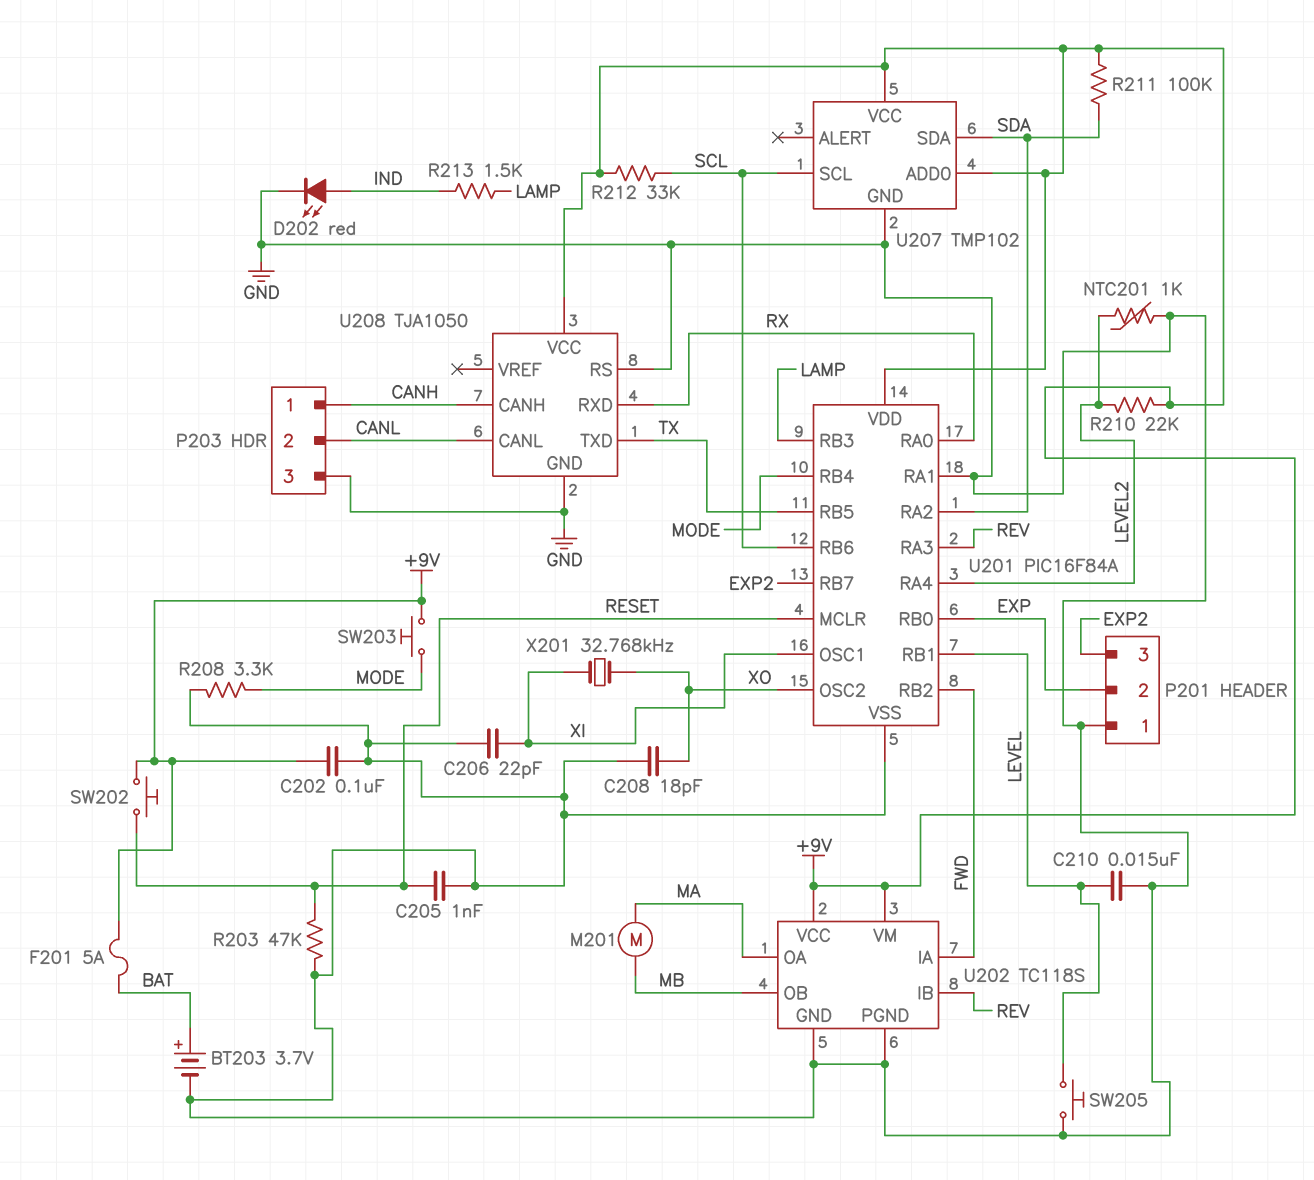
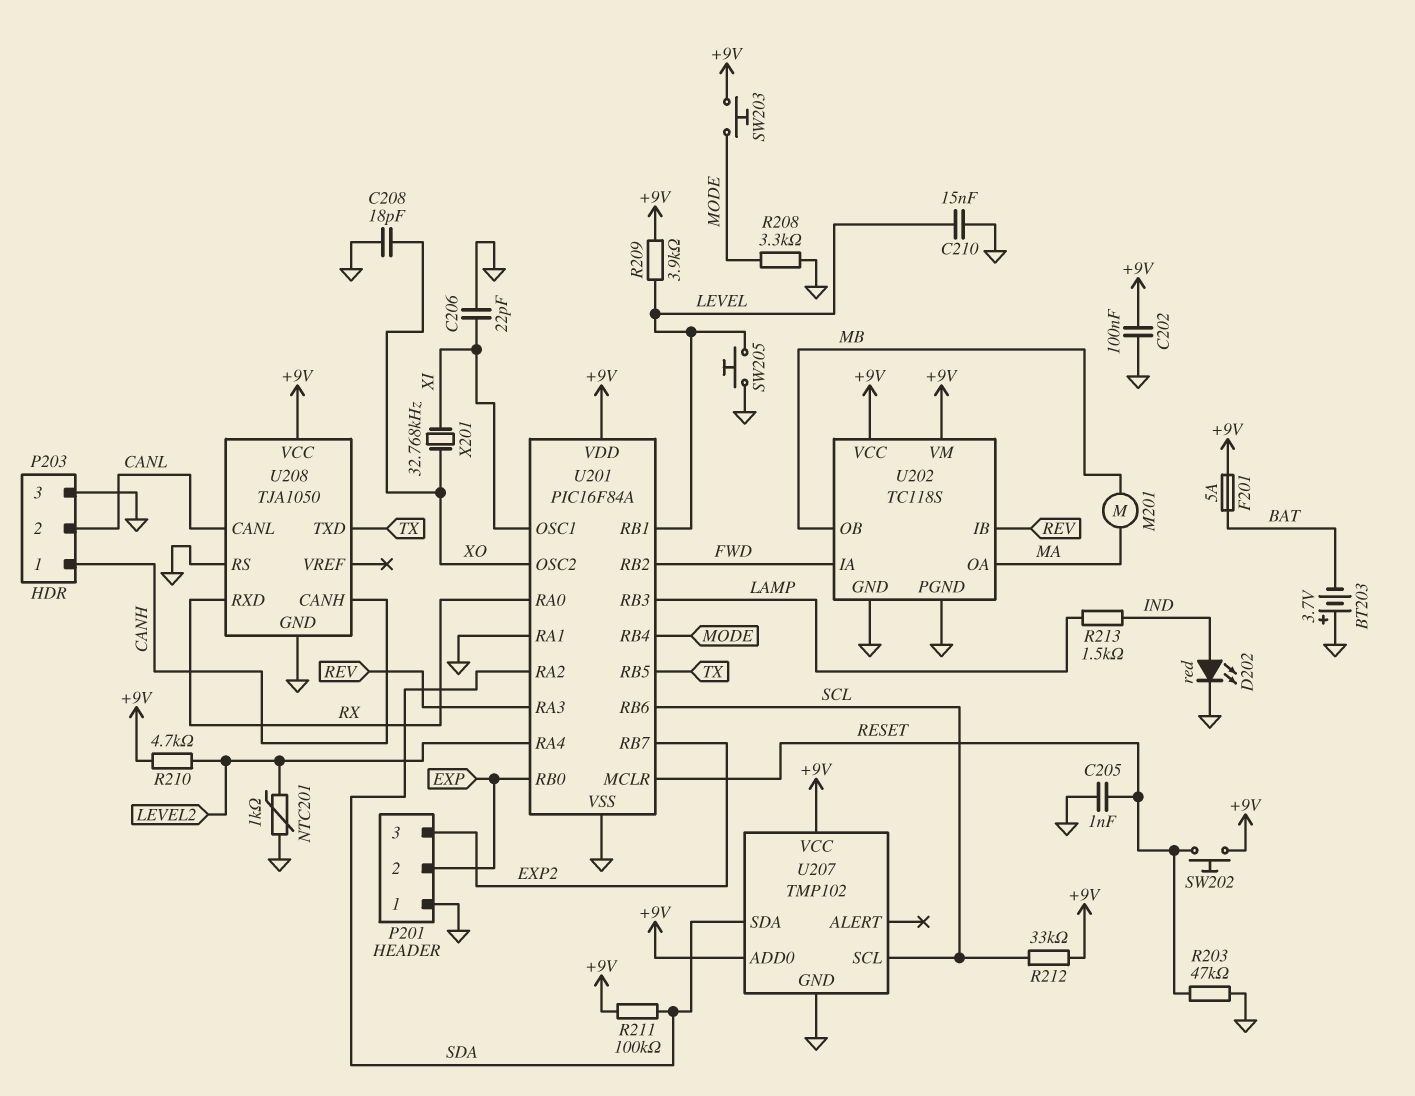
BT203: 3.7V (plus BAT, minus GND) -> 3.7V (plus GND, minus BAT)
R209: none -> 3.9k (+9V, LEVEL)
R210: 22k (+9V, LEVEL2) -> 4.7k (+9V, LEVEL2)

